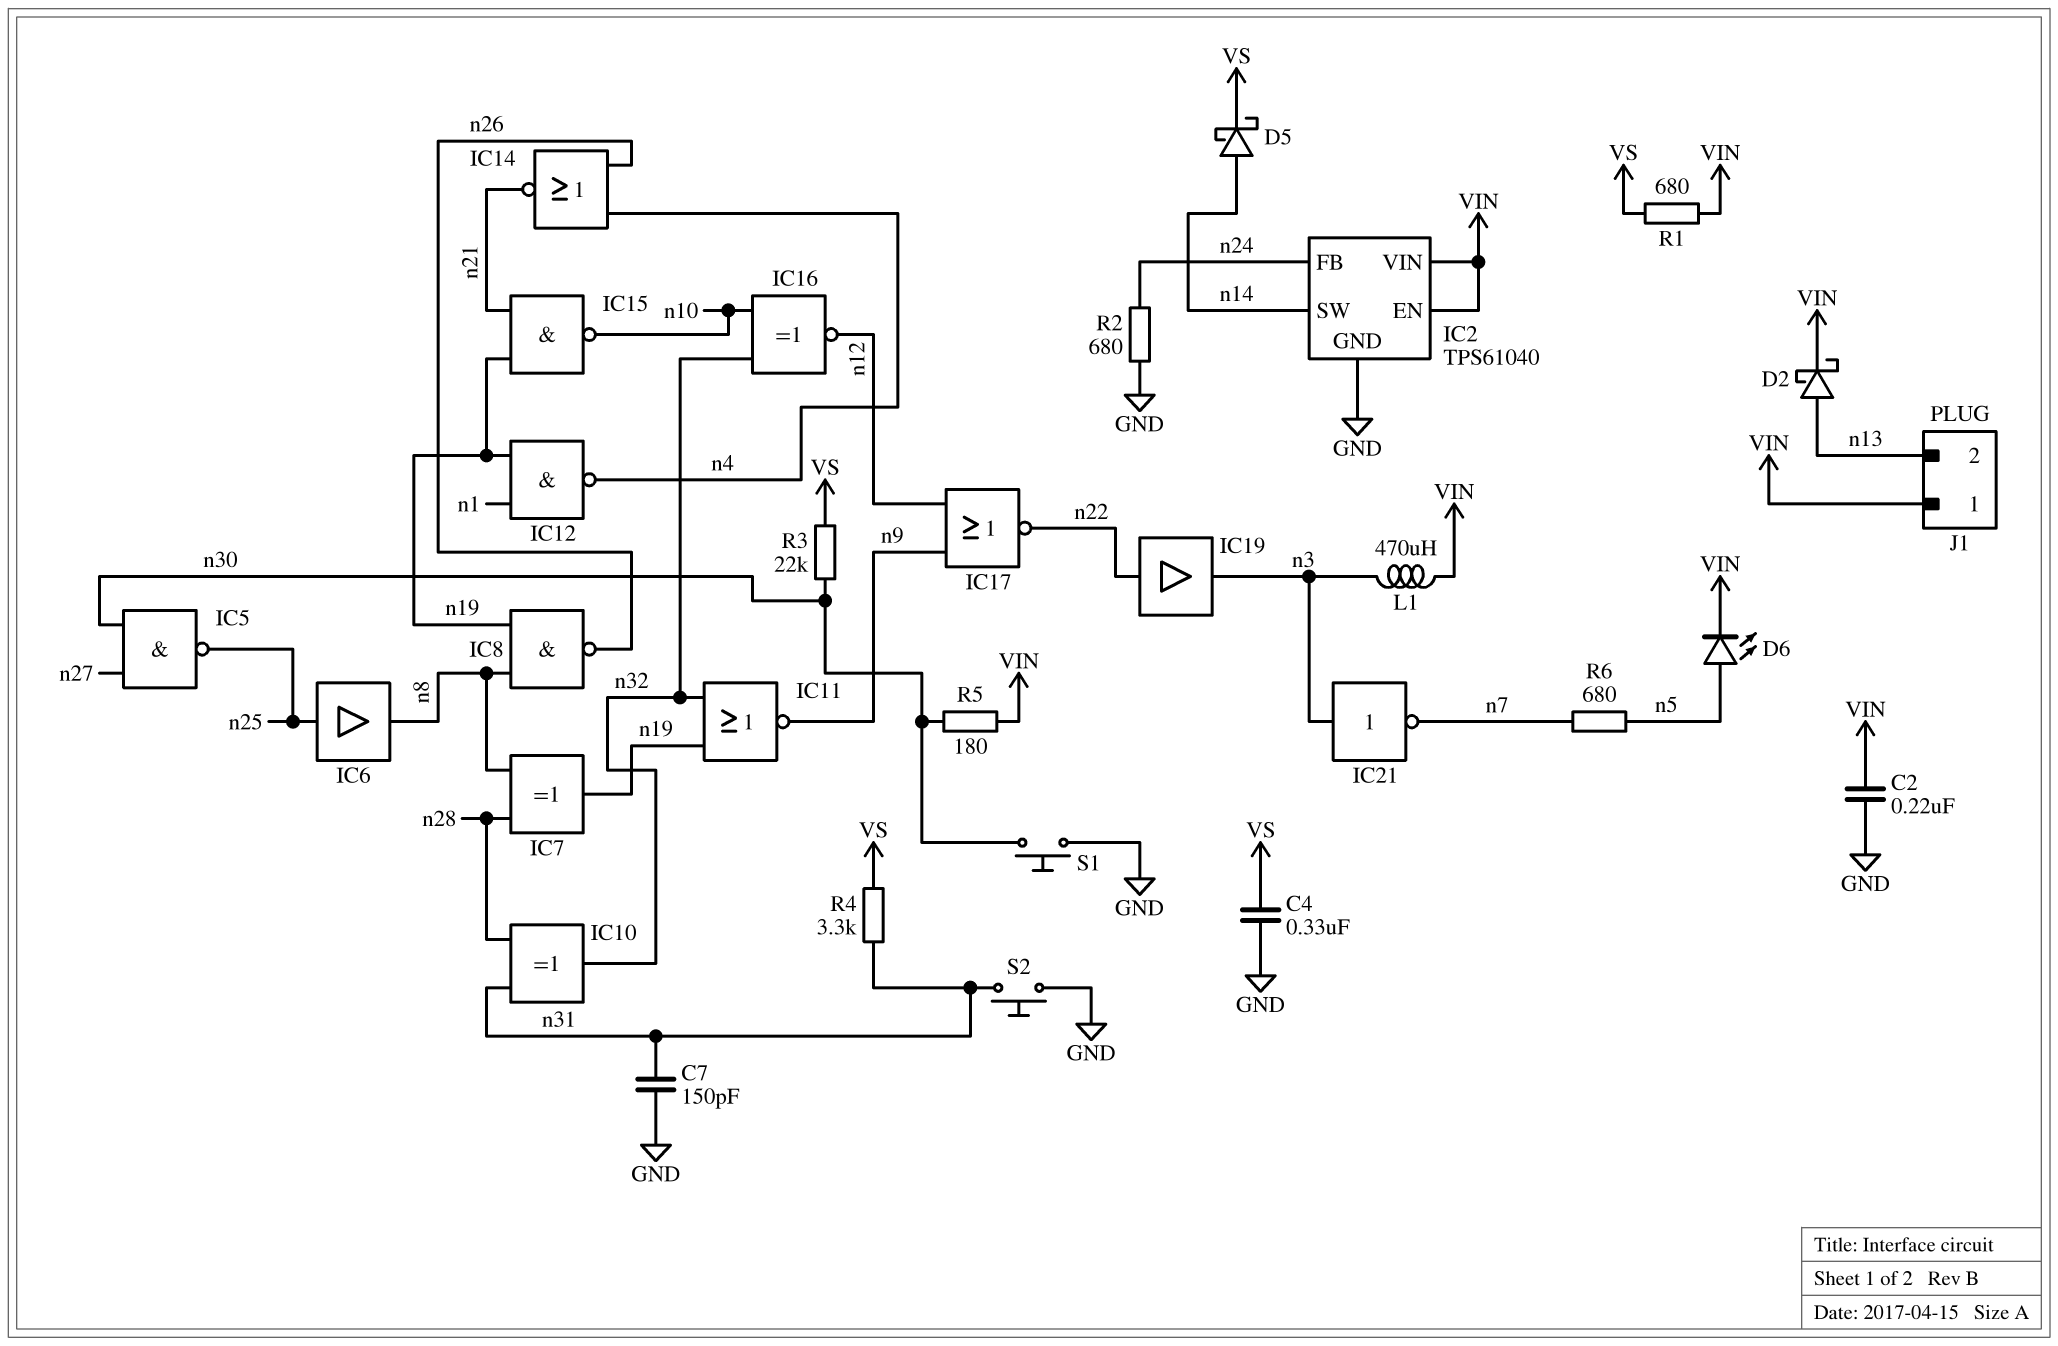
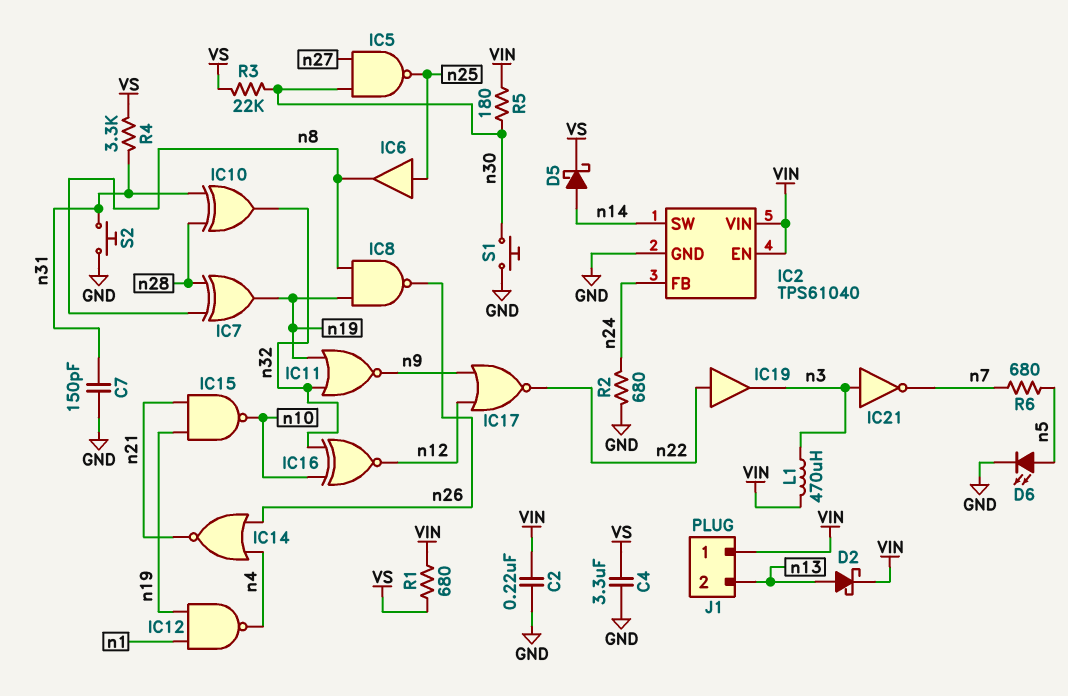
C4: 330nF (GND, VS) -> 3.3uF (GND, VS)
D6: LED (A n5, K VIN) -> LED (A n5, K GND)

